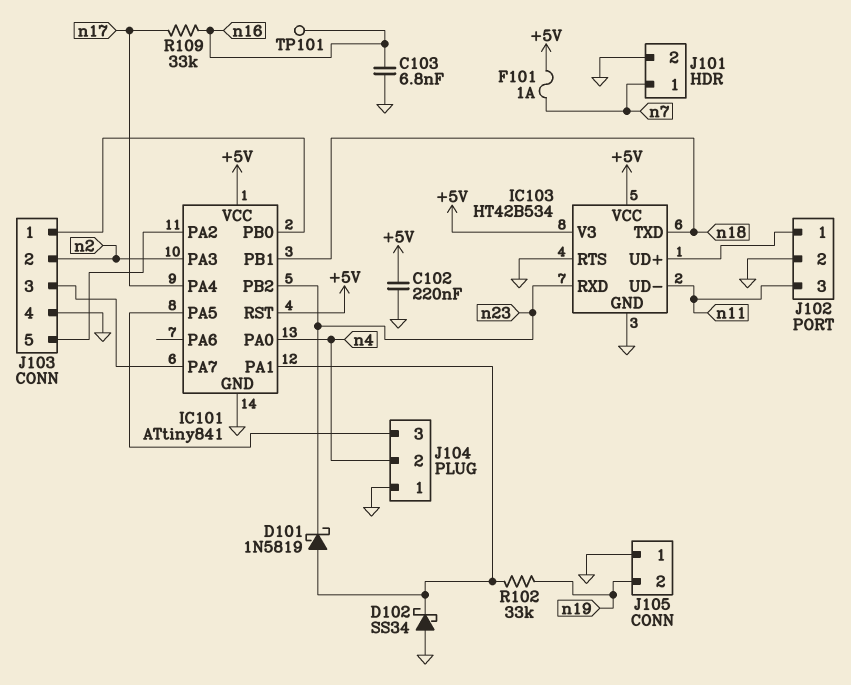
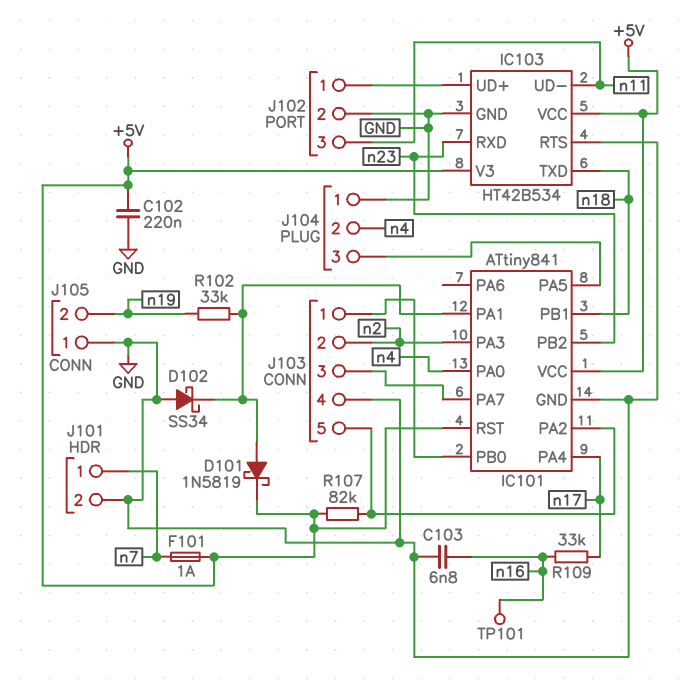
D101: schottky 1N5819 (A IC101/PA1, K n23) -> schottky 1N5819 (A IC101/PA1, K +5V)
R107: none -> 82k (+5V, IC101/PA2)

